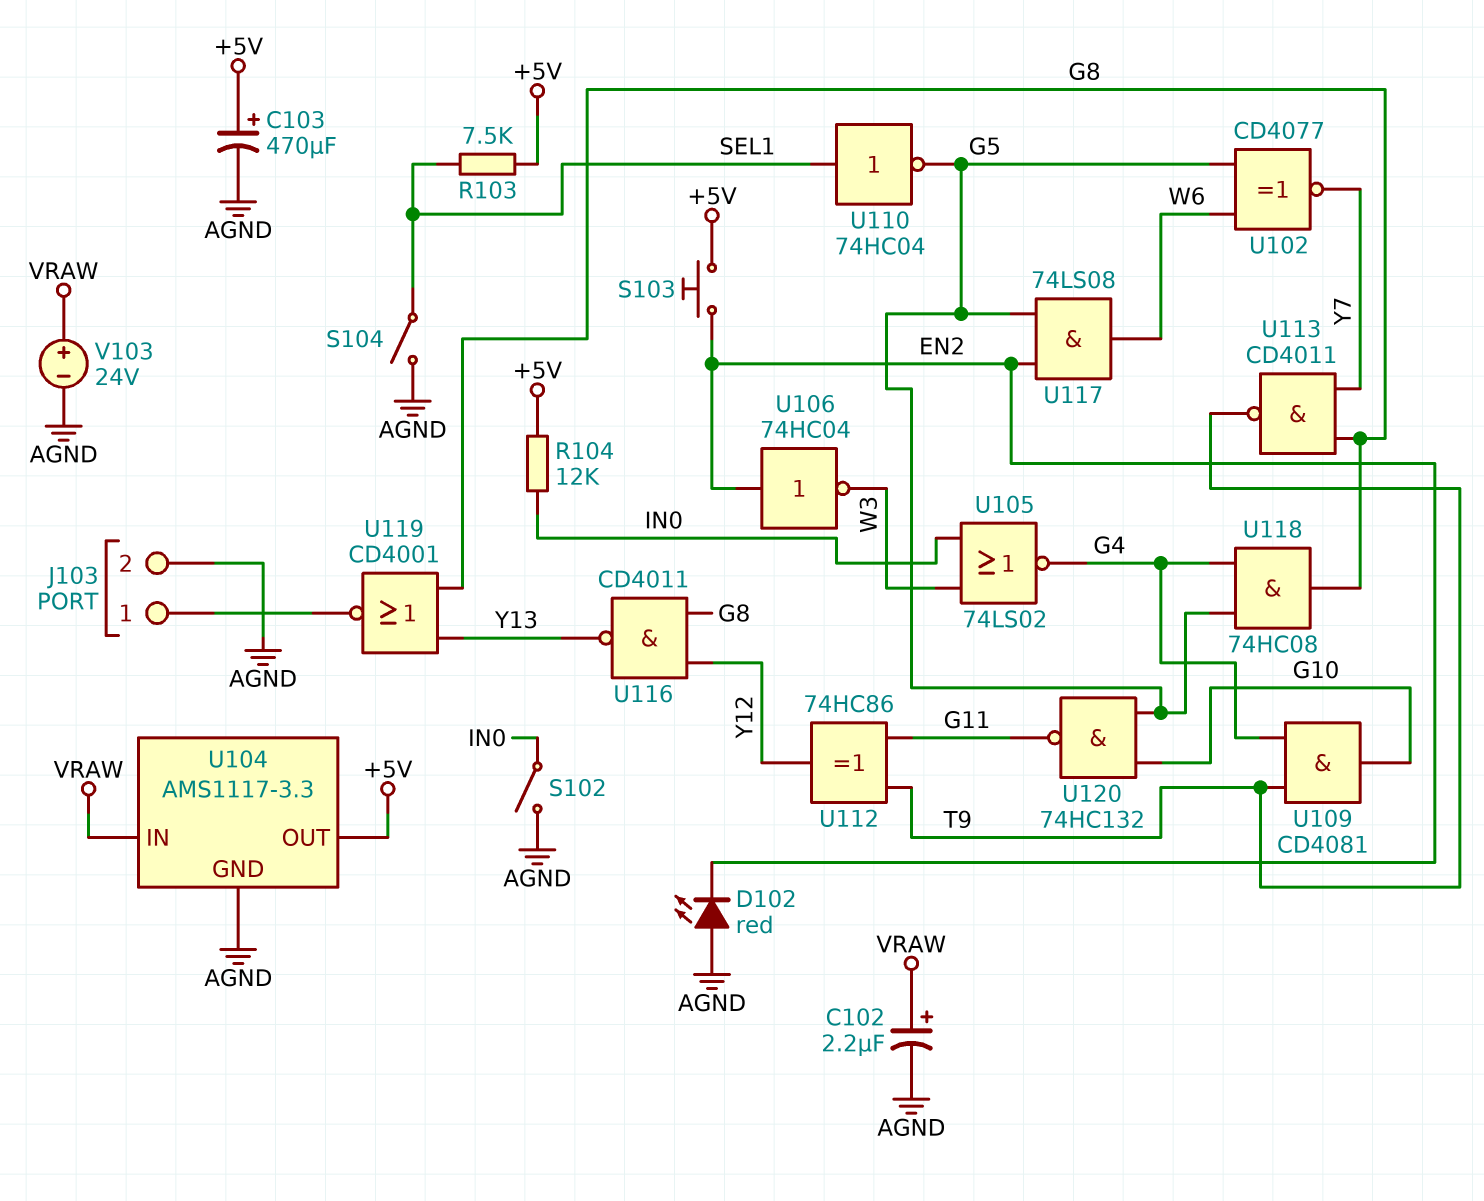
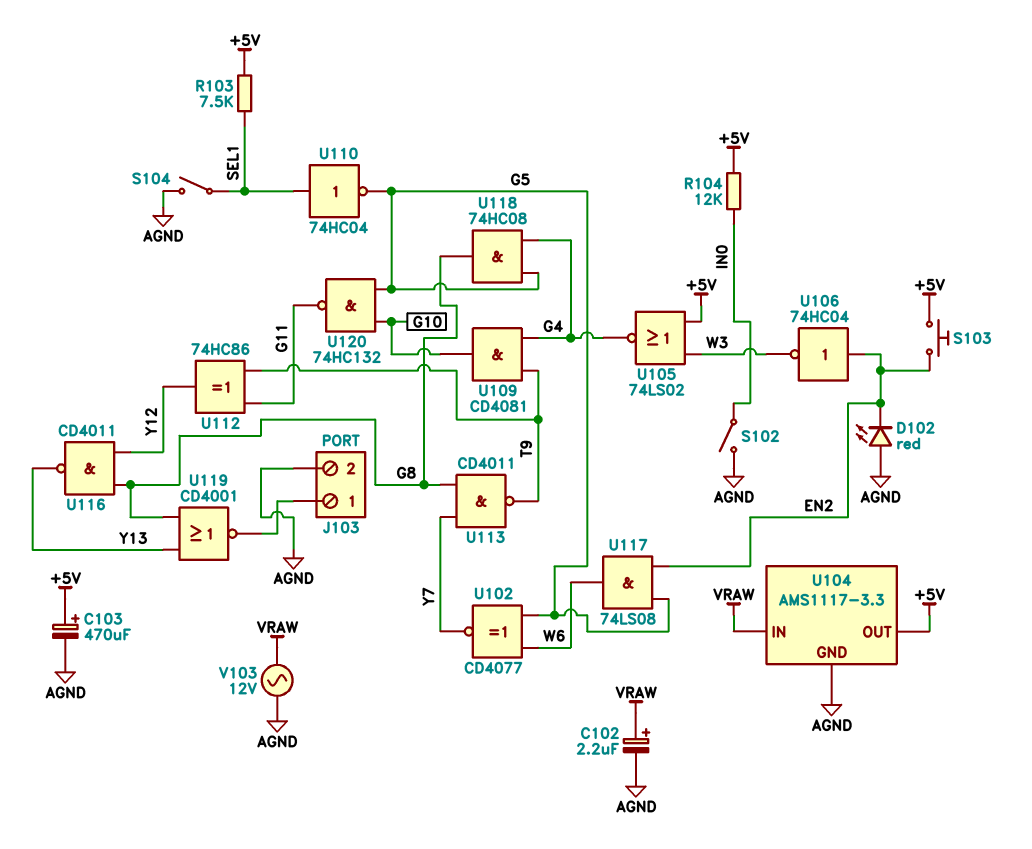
U105: NOR 74LS02 (in IN0, in W3, out G4) -> NOR 74LS02 (in +5V, in W3, out G4)
V103: 24V (plus VRAW, minus AGND) -> AC 12V (AGND, VRAW)

